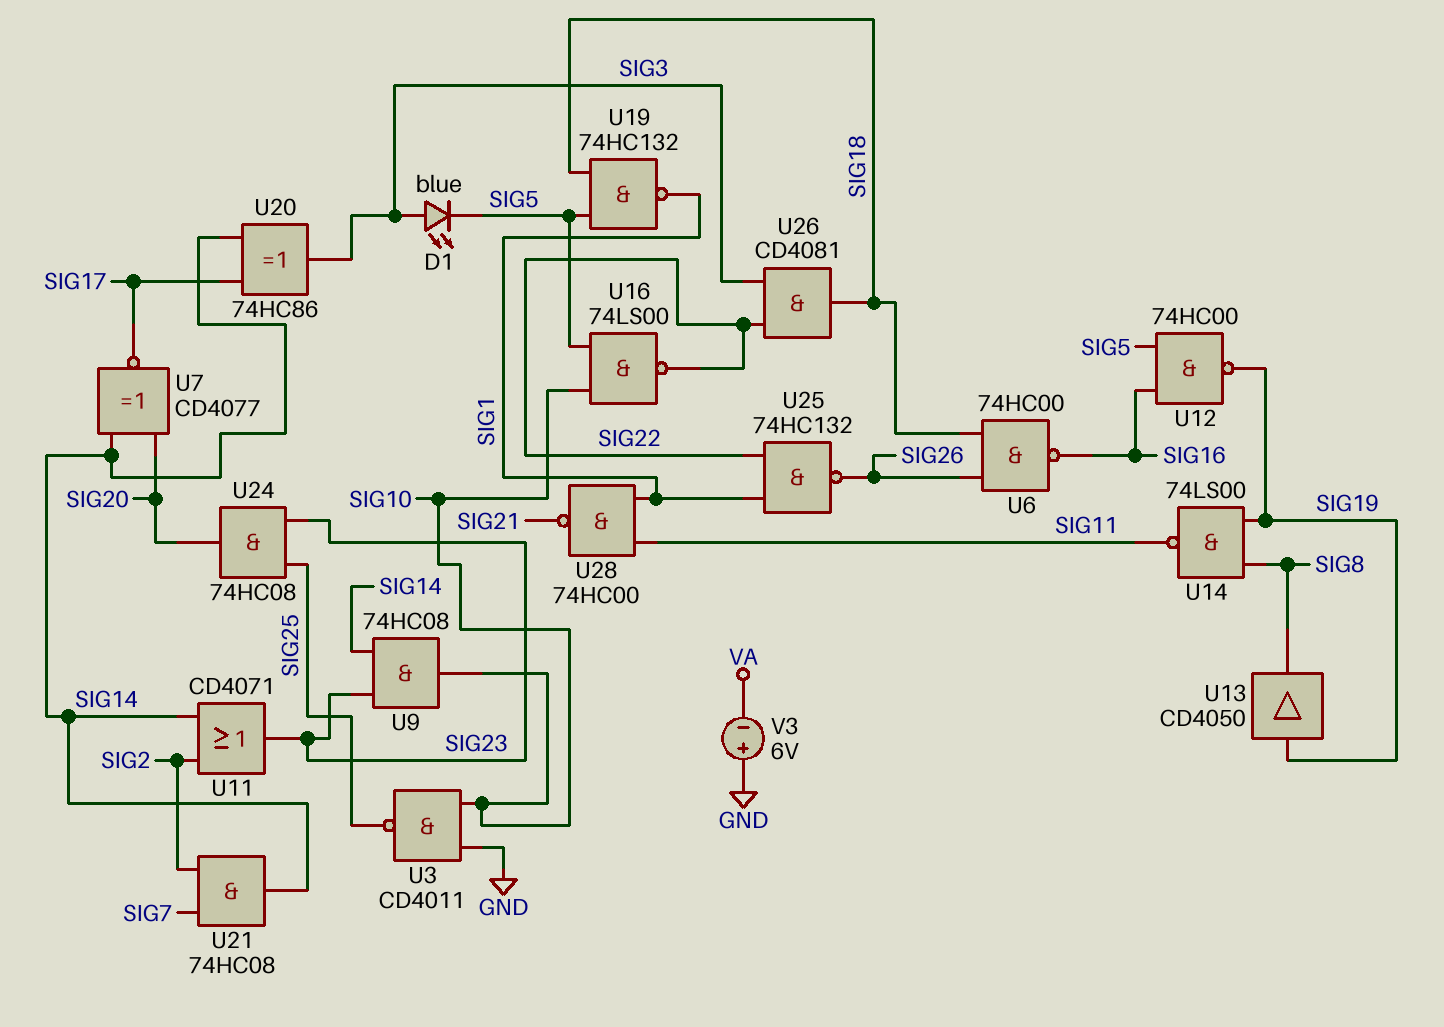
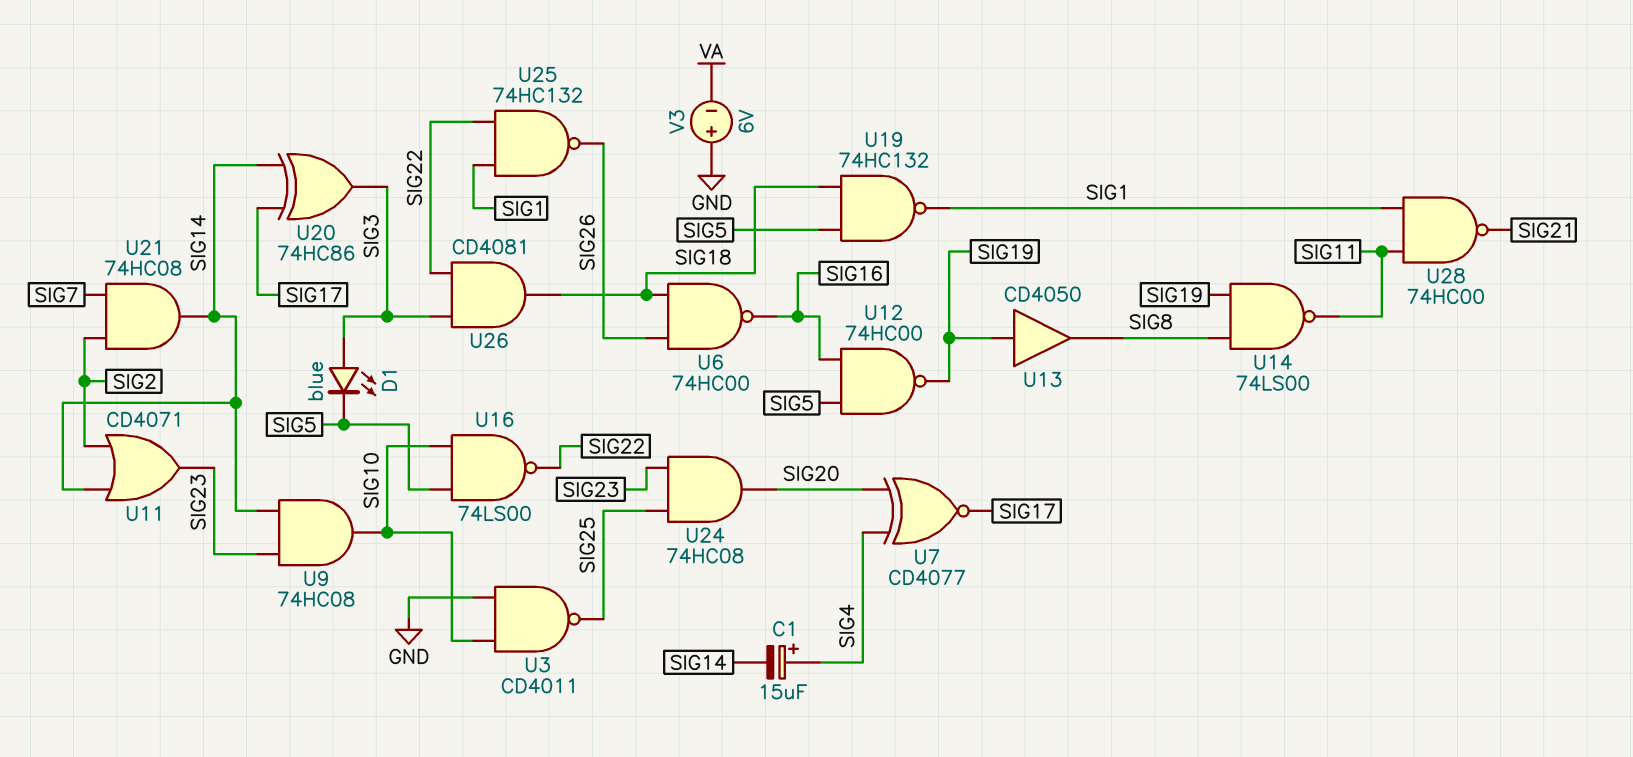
C1: none -> 15uF (plus SIG4, minus SIG14)
U7: XNOR CD4077 (in SIG14, in SIG20, out SIG17) -> XNOR CD4077 (in SIG4, in SIG20, out SIG17)

